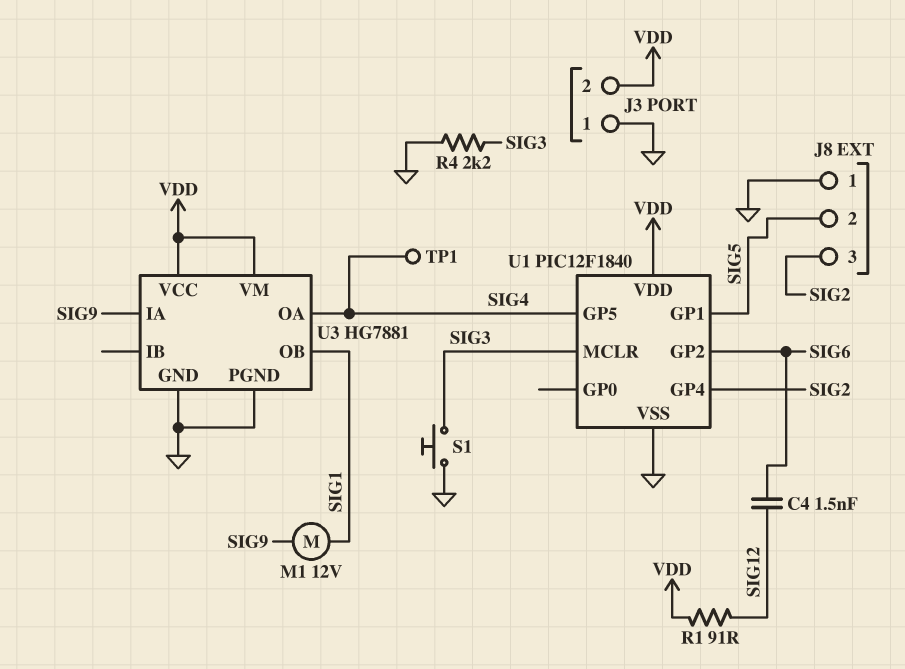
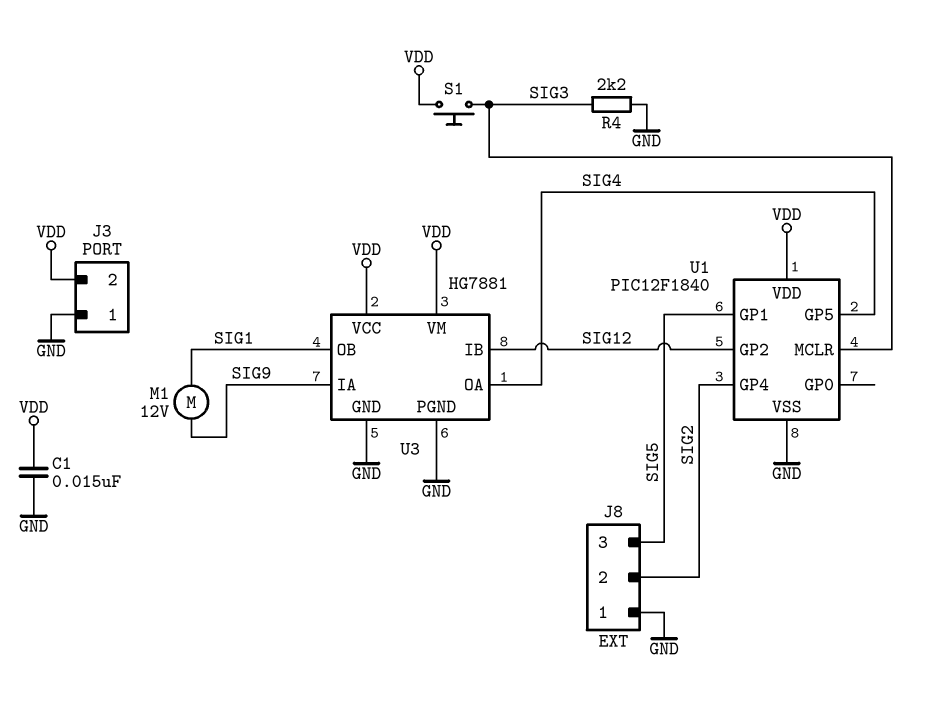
C1: none -> 15nF (GND, VDD)
C4: 1.5nF (SIG6, SIG12) -> none
J8 pin 2: SIG5 -> SIG2
J8 pin 3: SIG2 -> SIG5
R1: 91 (SIG12, VDD) -> none
S1: button (GND, SIG3) -> button (SIG3, VDD)
TP1: test point (SIG4) -> none
U1 pin GP2: SIG6 -> SIG12
U3 pin IB: none -> SIG12

